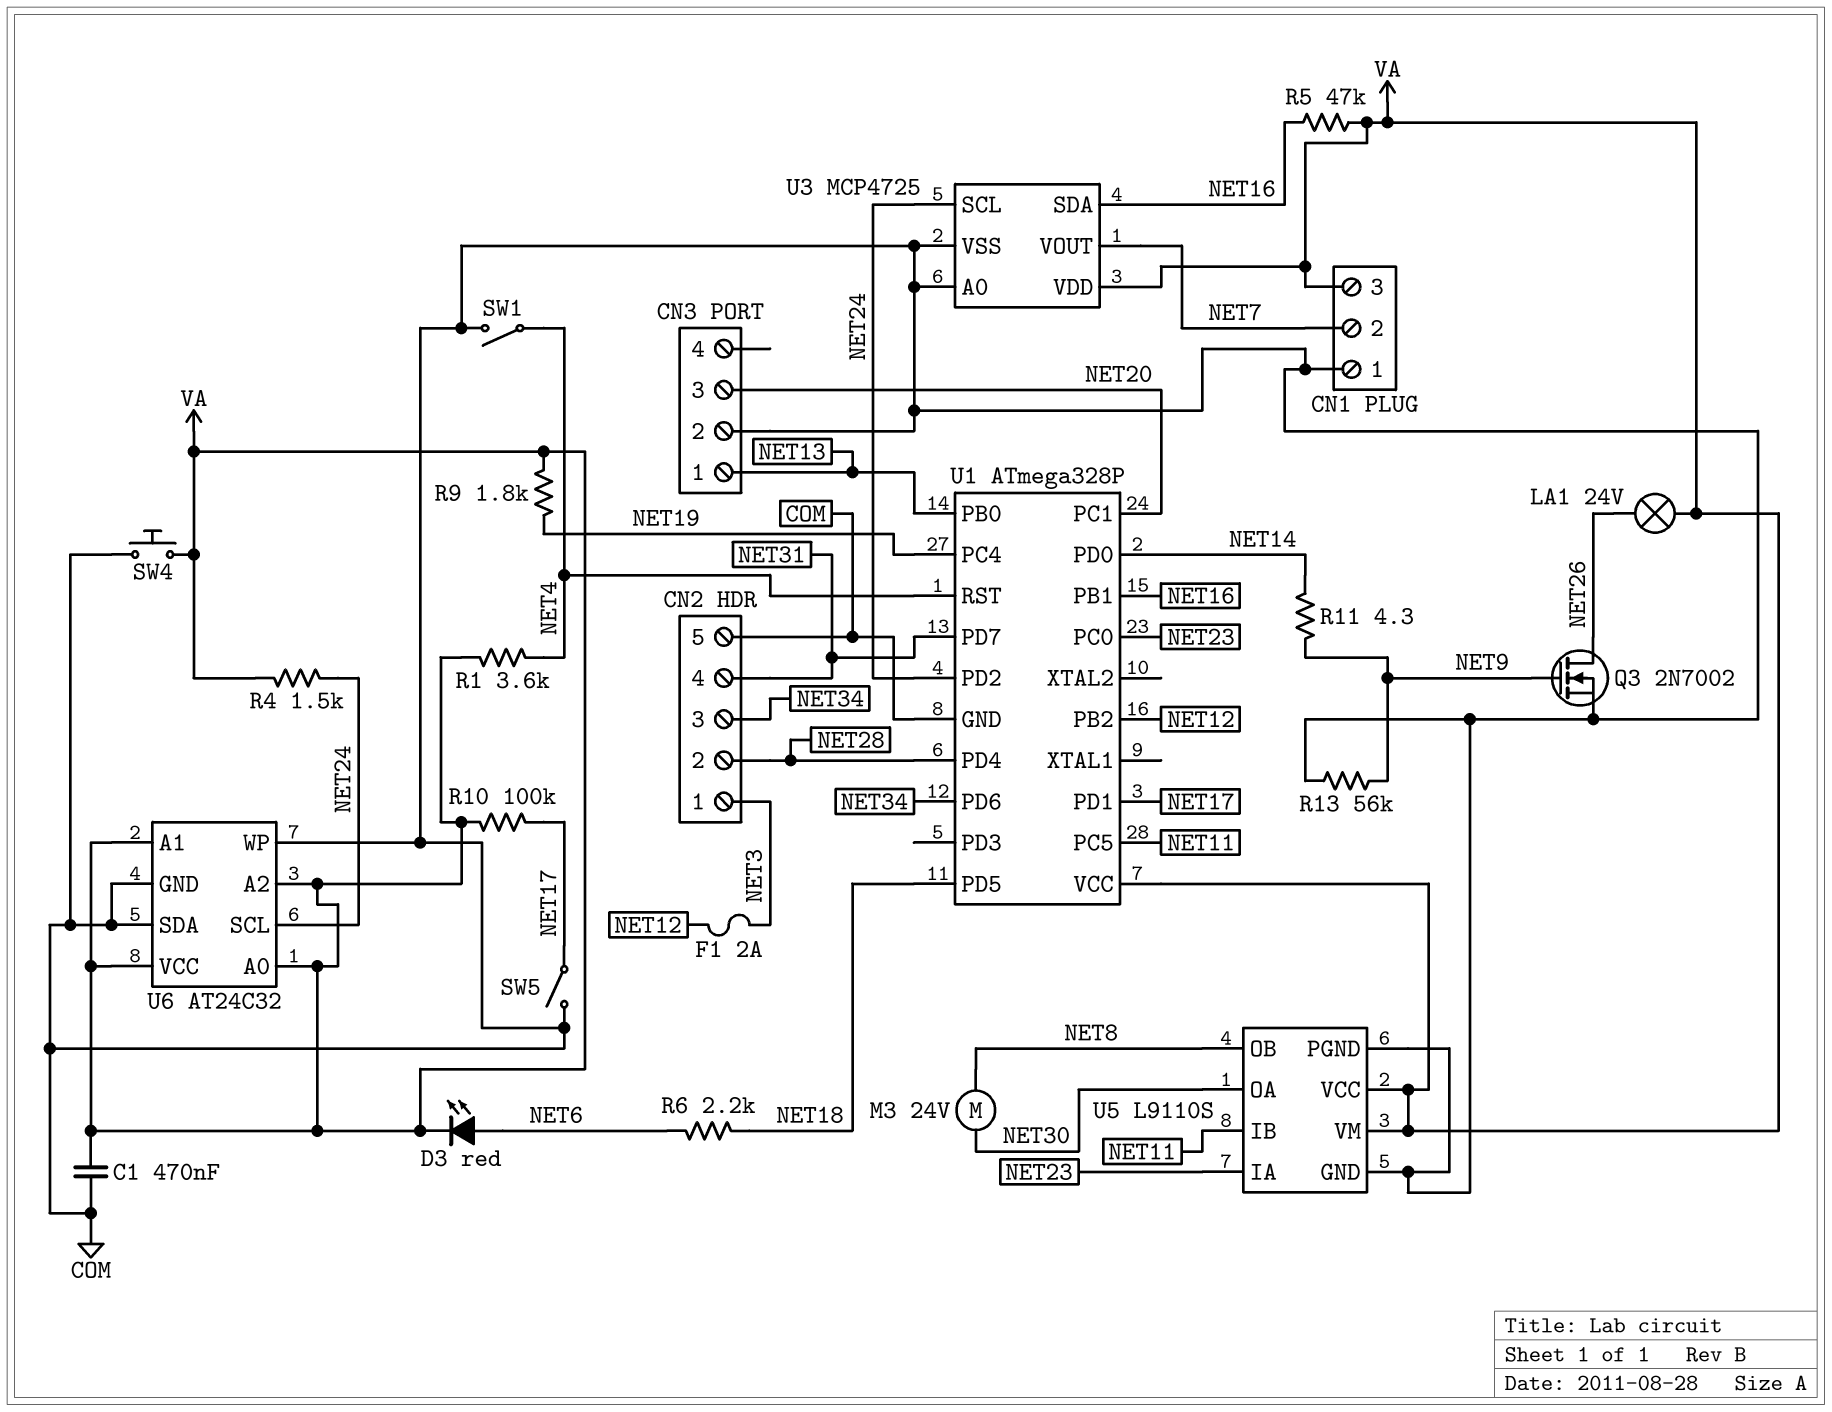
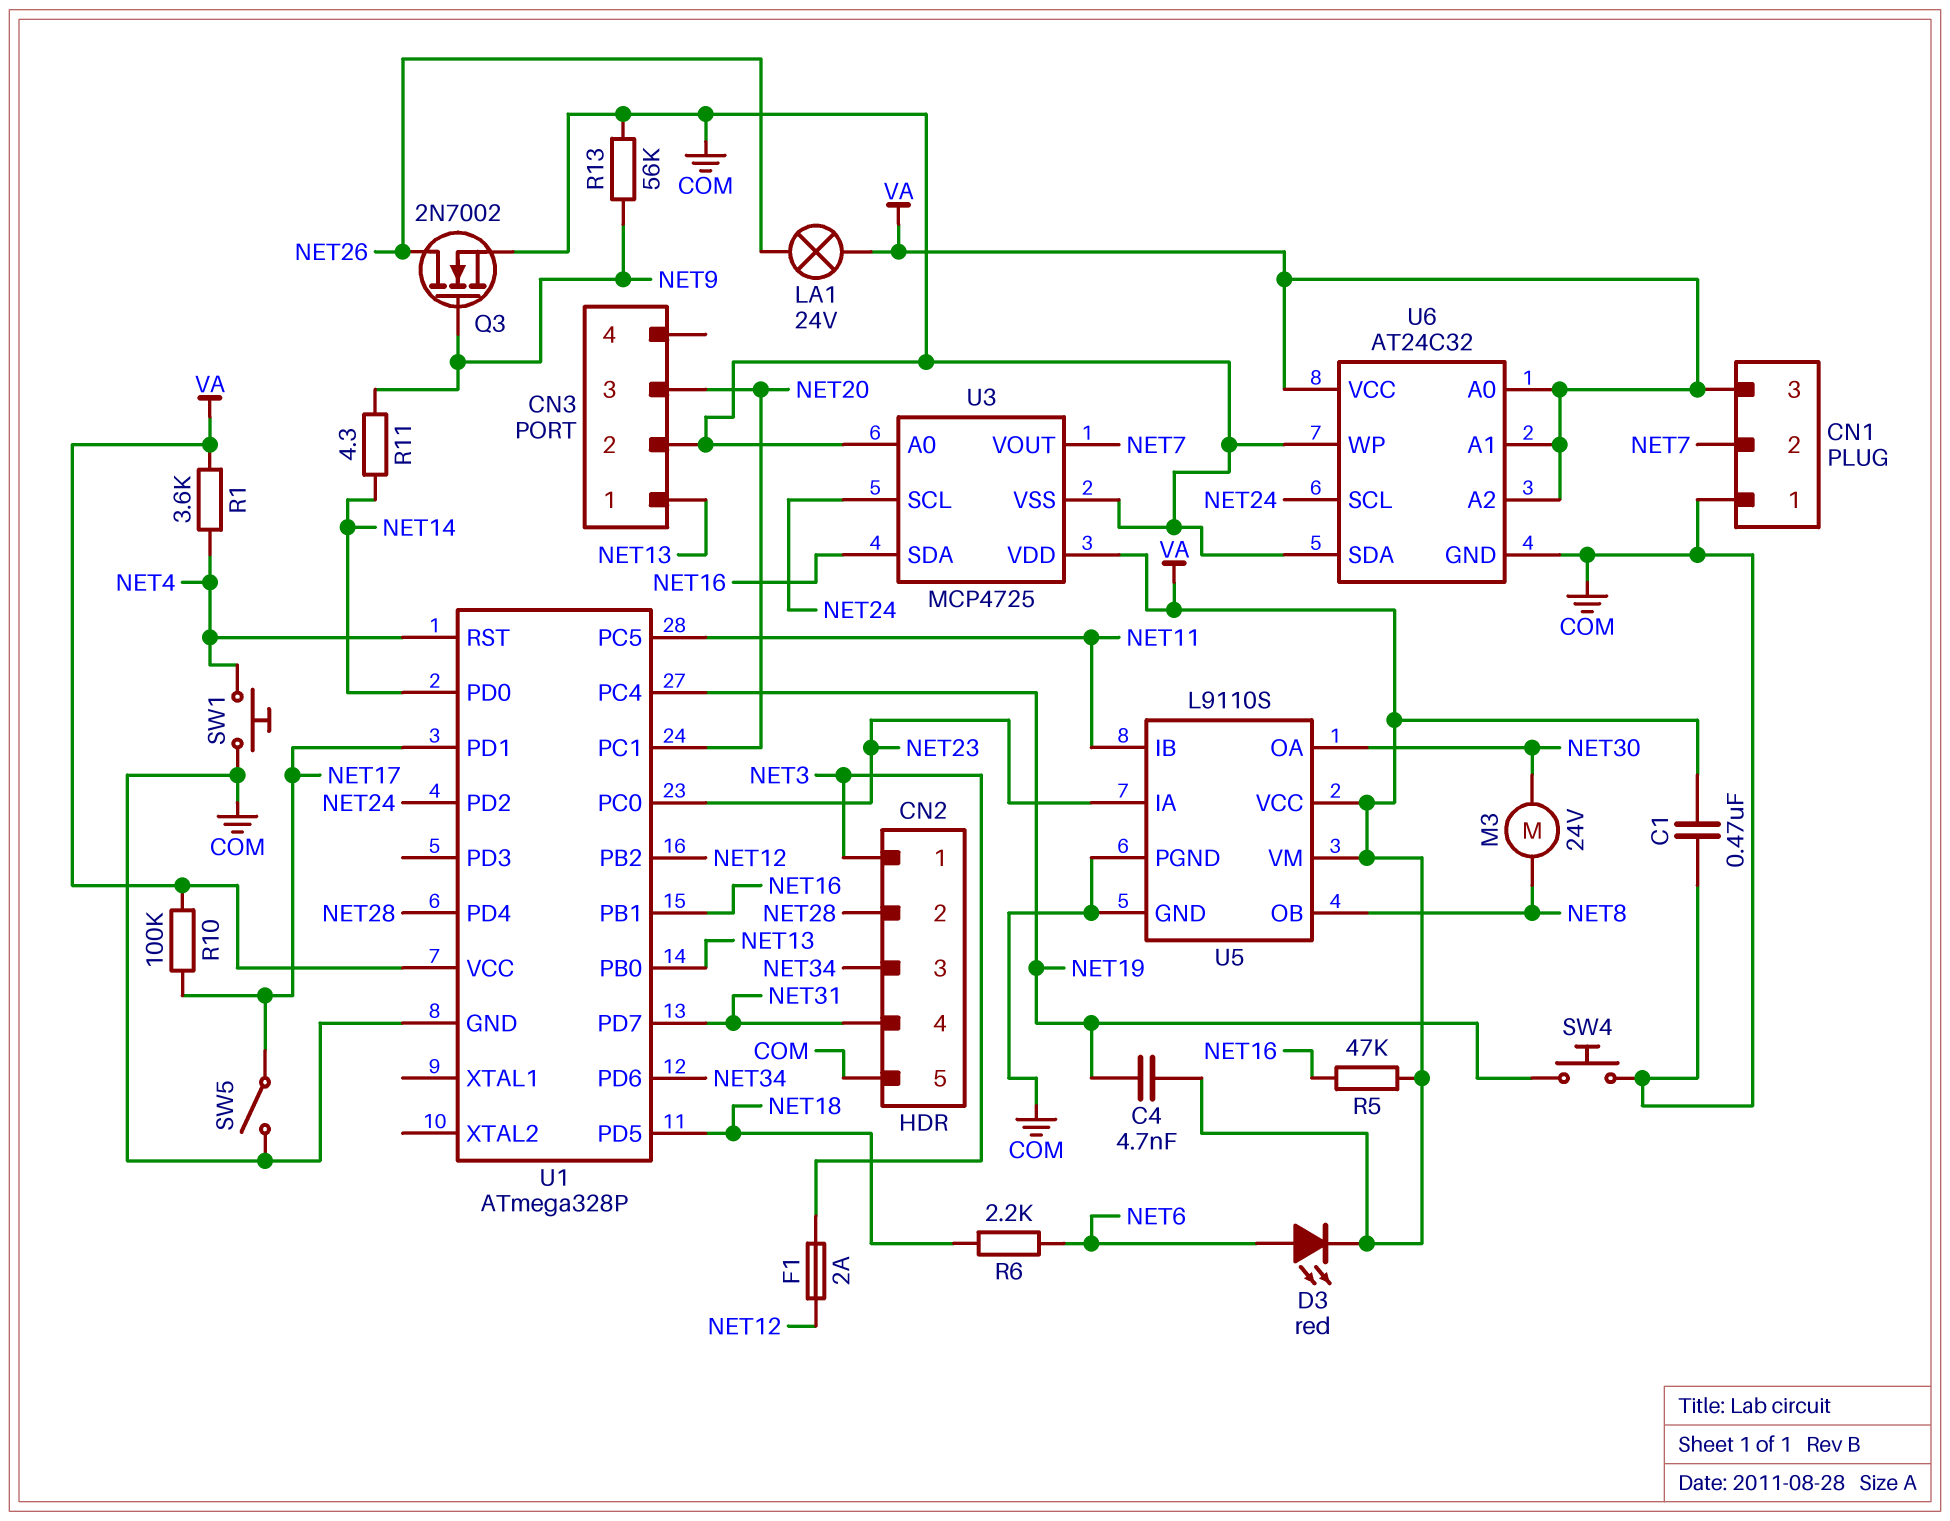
C4: none -> 4.7nF (NET19, VA)
R4: 1.5k (NET24, VA) -> none
R9: 1.8k (NET19, VA) -> none
SW1: switch (COM, NET4) -> button (COM, NET4)
SW4: button (COM, VA) -> button (COM, NET19)

